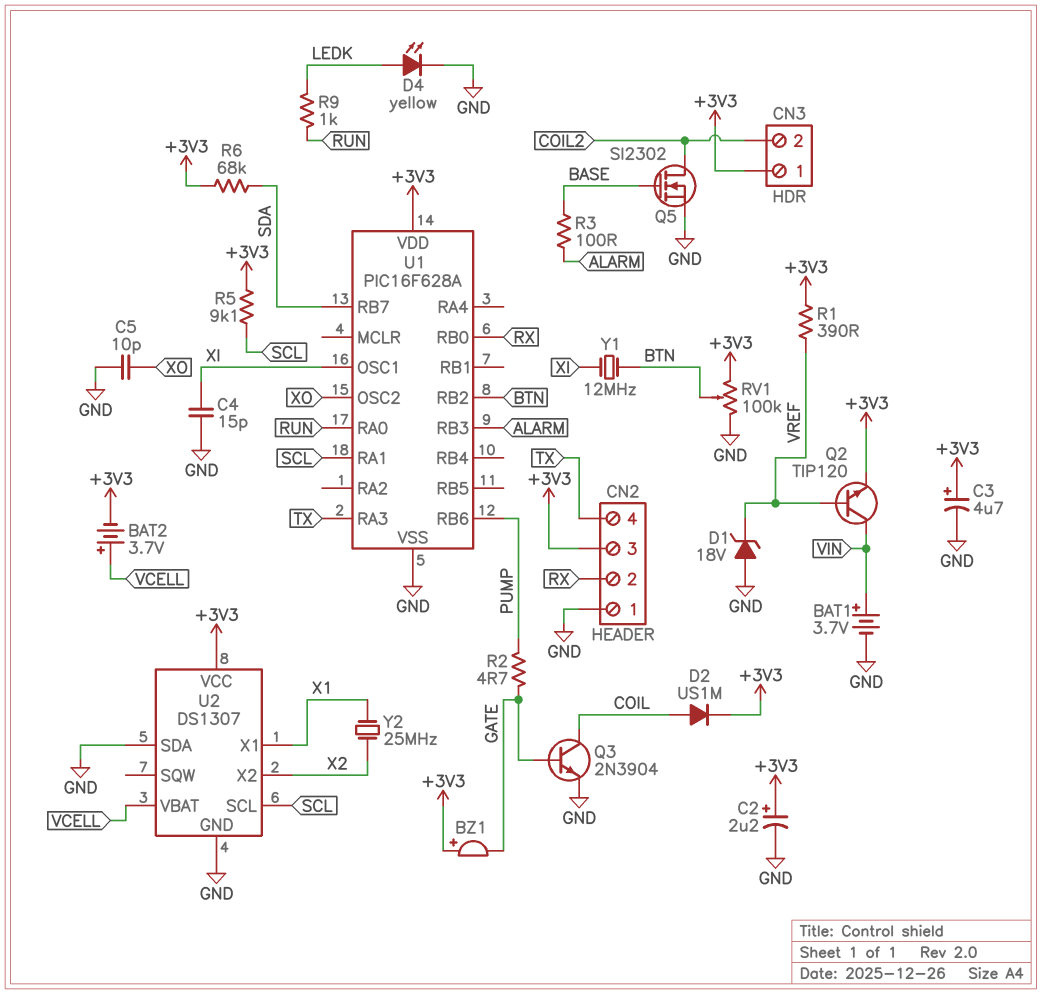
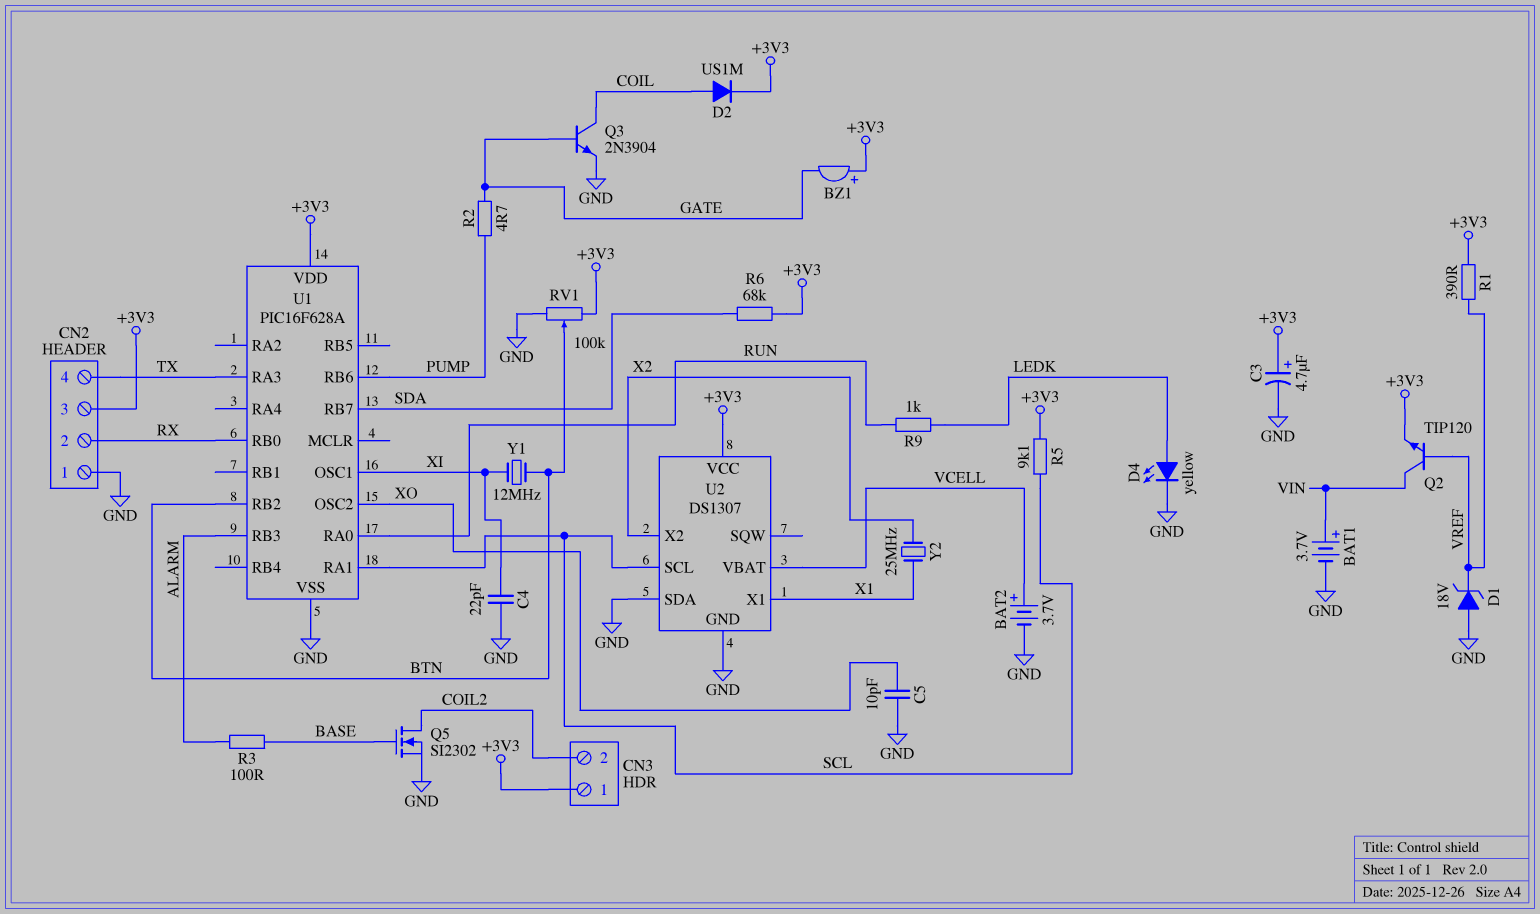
BAT2: 3.7V (plus VCELL, minus +3V3) -> 3.7V (plus VCELL, minus GND)
C2: 2.2uF (plus +3V3, minus GND) -> none
C4: 15pF (GND, XI) -> 22pF (GND, XI)

